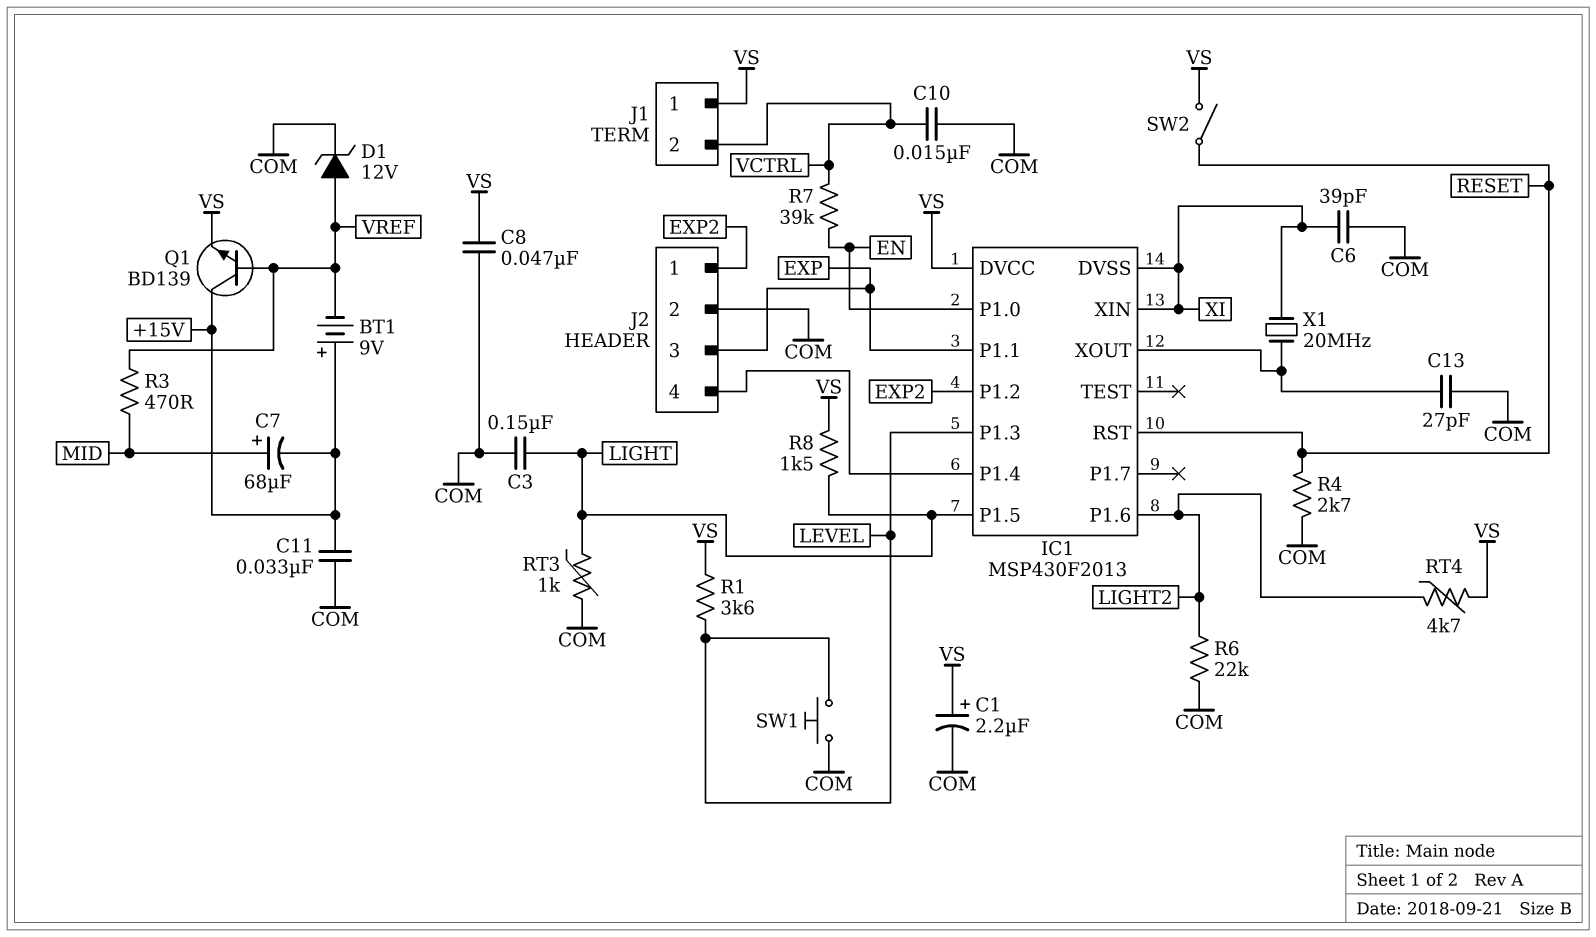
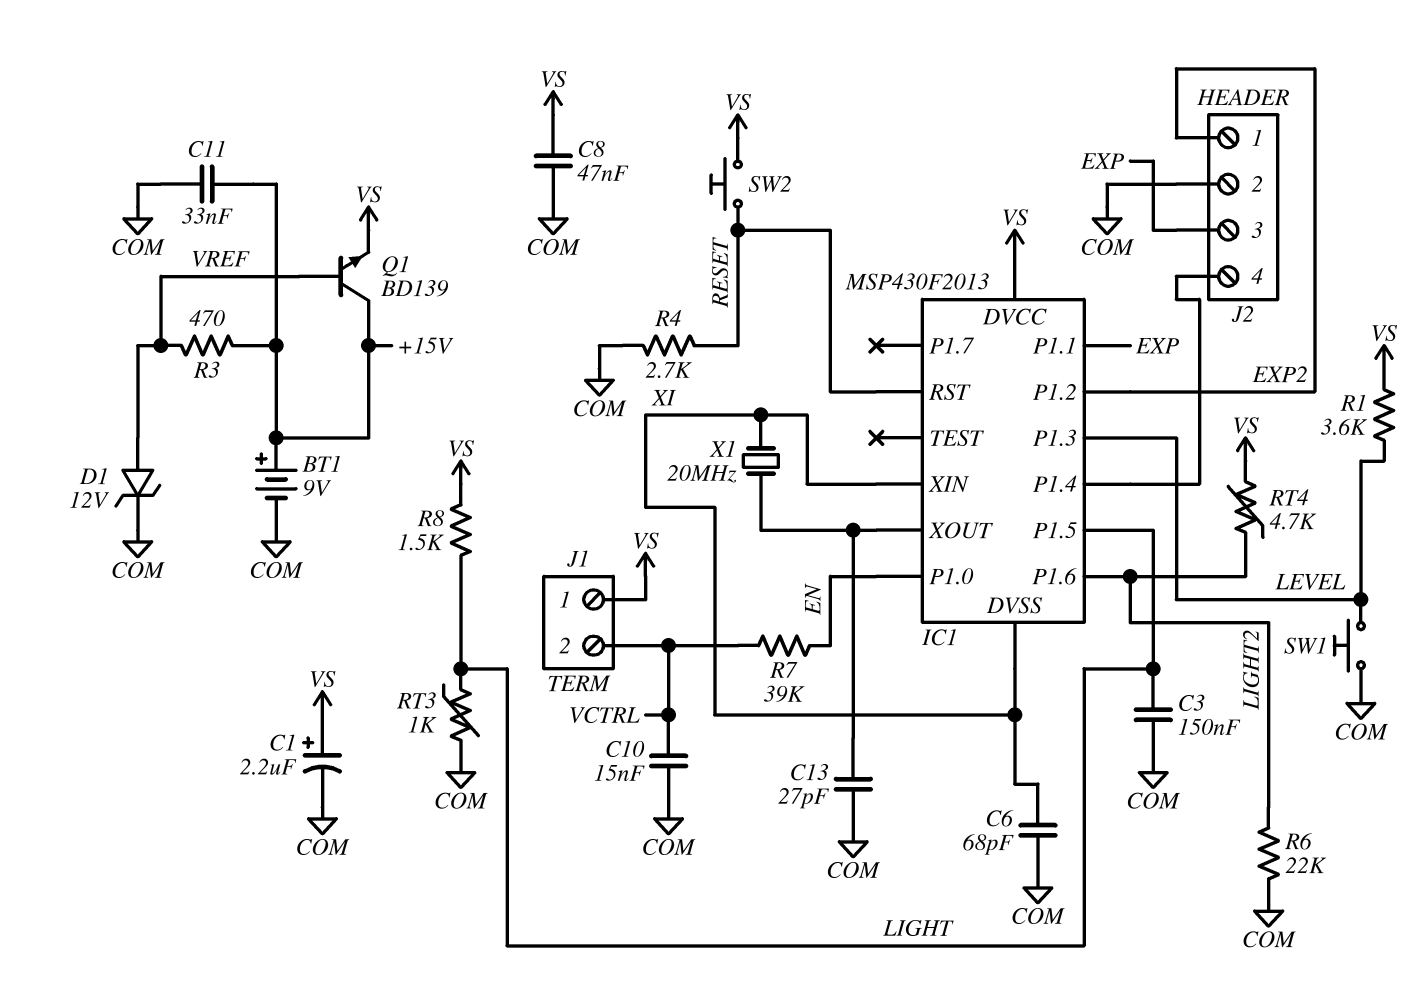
BT1: 9V (plus +15V, minus VREF) -> 9V (plus +15V, minus COM)
C6: 39pF (COM, XI) -> 68pF (COM, XI)
C7: 68uF (plus MID, minus +15V) -> none
R3: 470 (MID, VREF) -> 470 (+15V, VREF)
SW2: switch (RESET, VS) -> button (RESET, VS)

